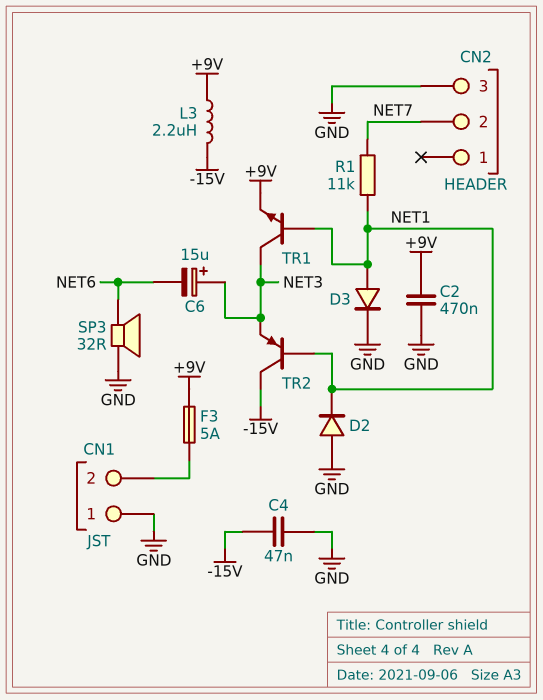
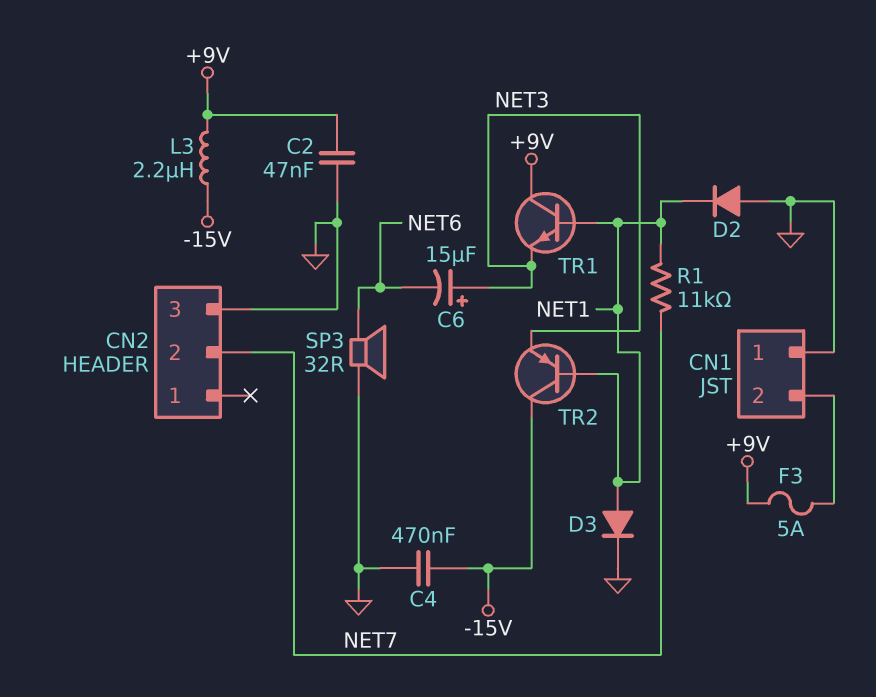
C2: 470nF (+9V, GND) -> 47nF (+9V, GND)
C4: 47nF (-15V, GND) -> 470nF (-15V, GND)
TR1: NPN (B NET1, C NET3, E +9V) -> NPN (B NET1, C +9V, E NET3)

